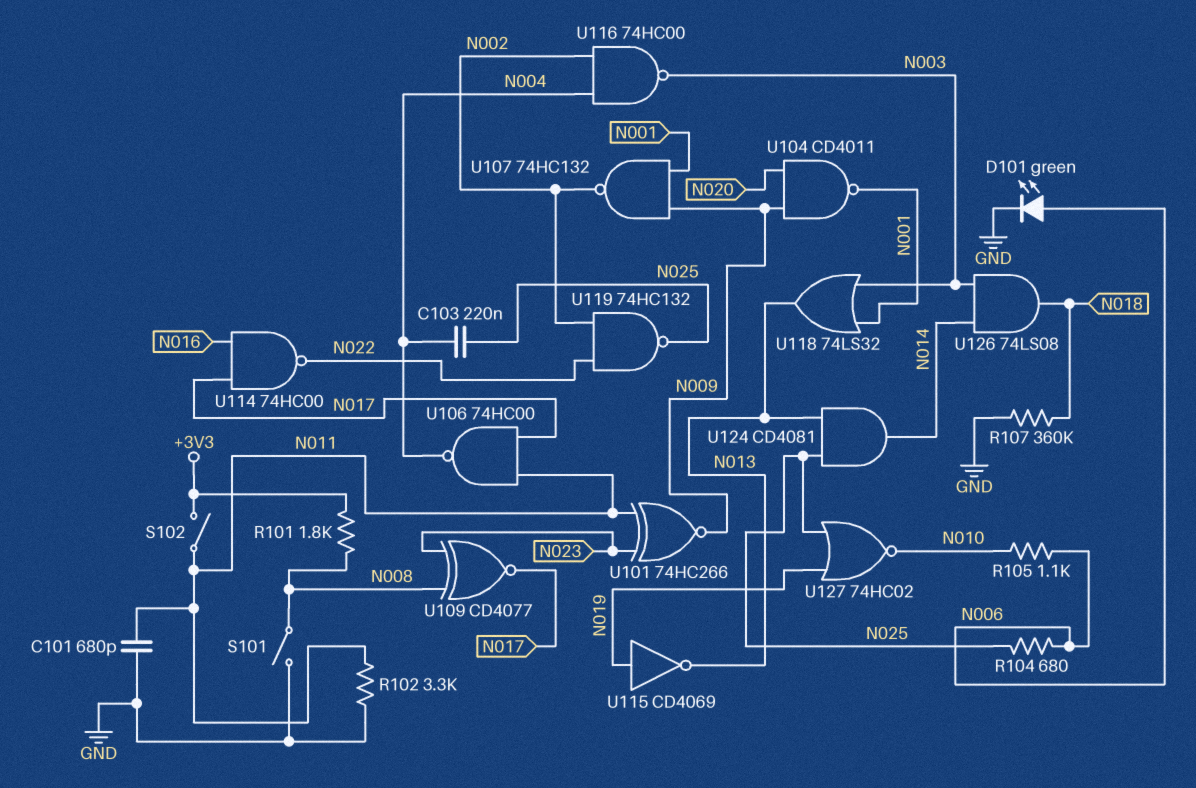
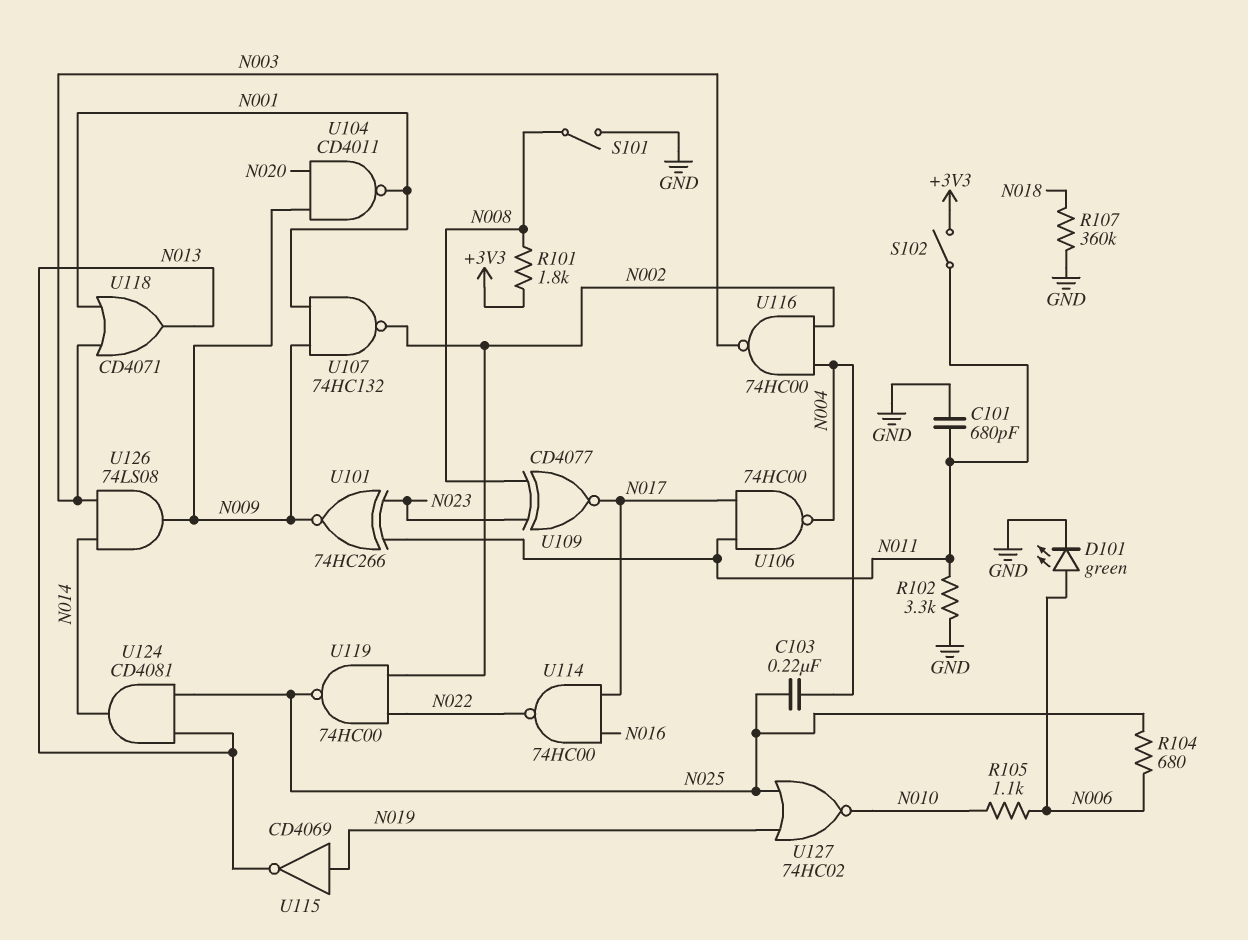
U118: OR 74LS32 (in N001, in N003, out N013) -> OR CD4071 (in N001, in N003, out N013)
U119: NAND 74HC132 (in N002, in N022, out N025) -> NAND 74HC00 (in N002, in N022, out N025)
U126: AND 74LS08 (in N003, in N014, out N018) -> AND 74LS08 (in N003, in N014, out N009)

